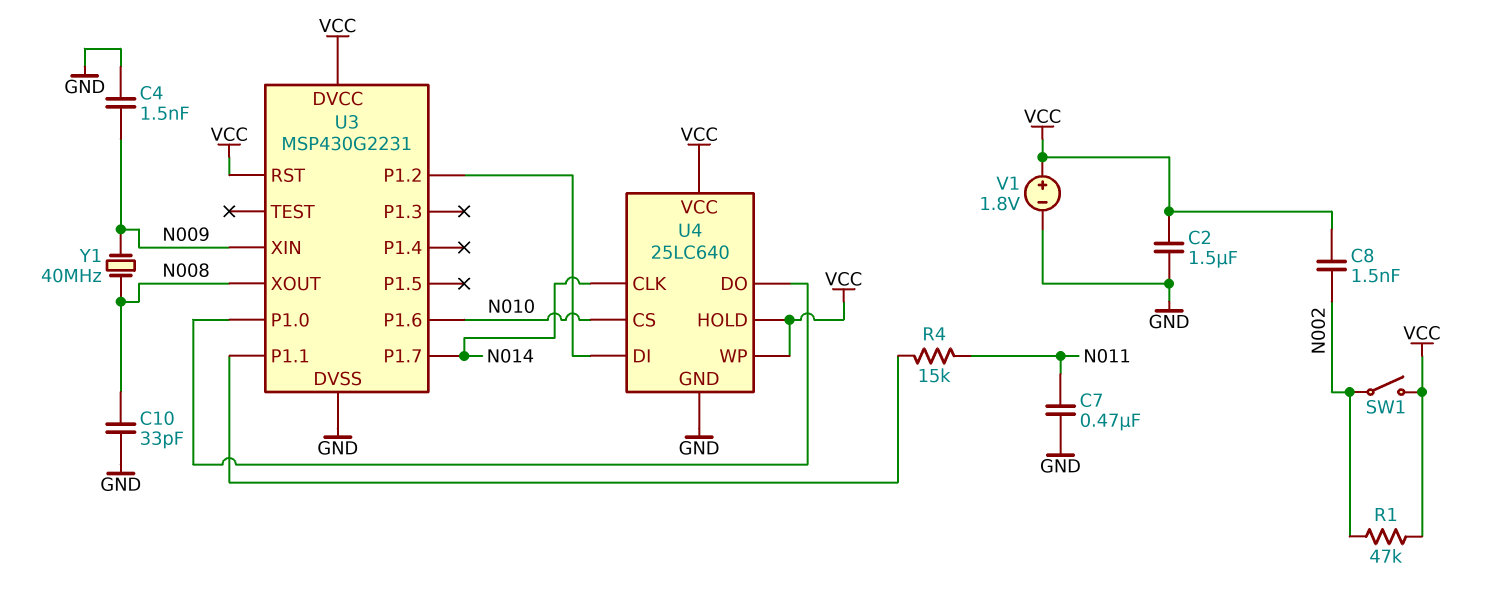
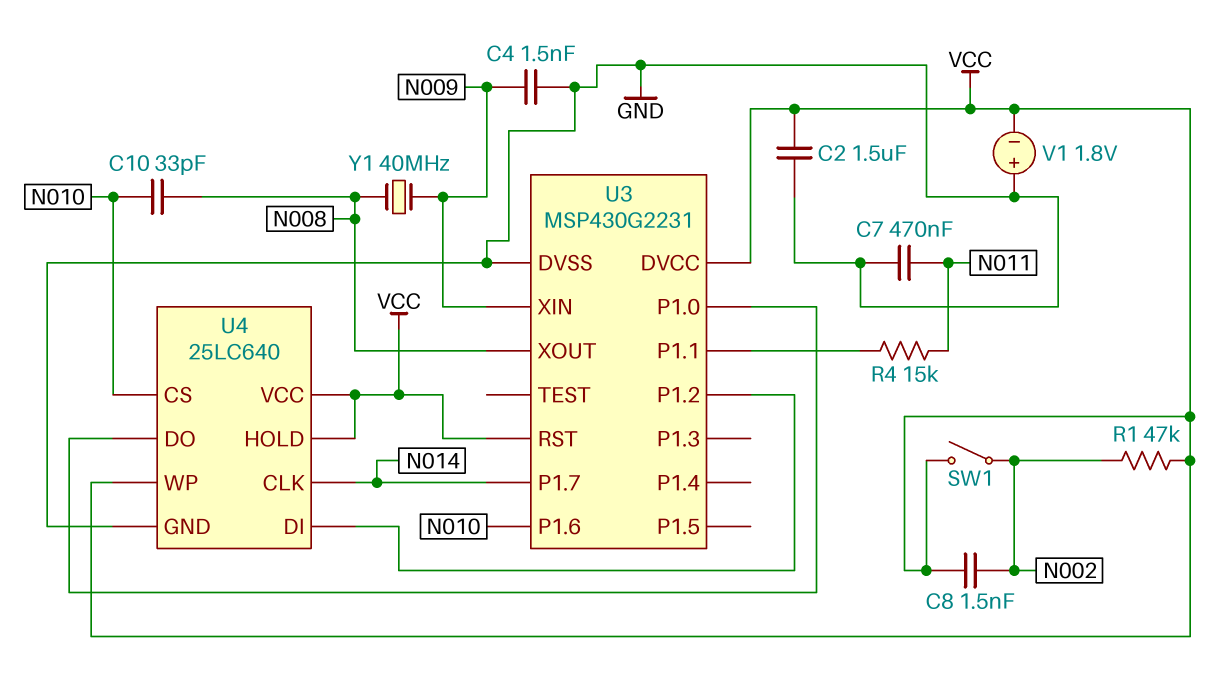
C10: 33pF (GND, N008) -> 33pF (N008, N010)
V1: 1.8V (plus VCC, minus GND) -> 1.8V (plus GND, minus VCC)

